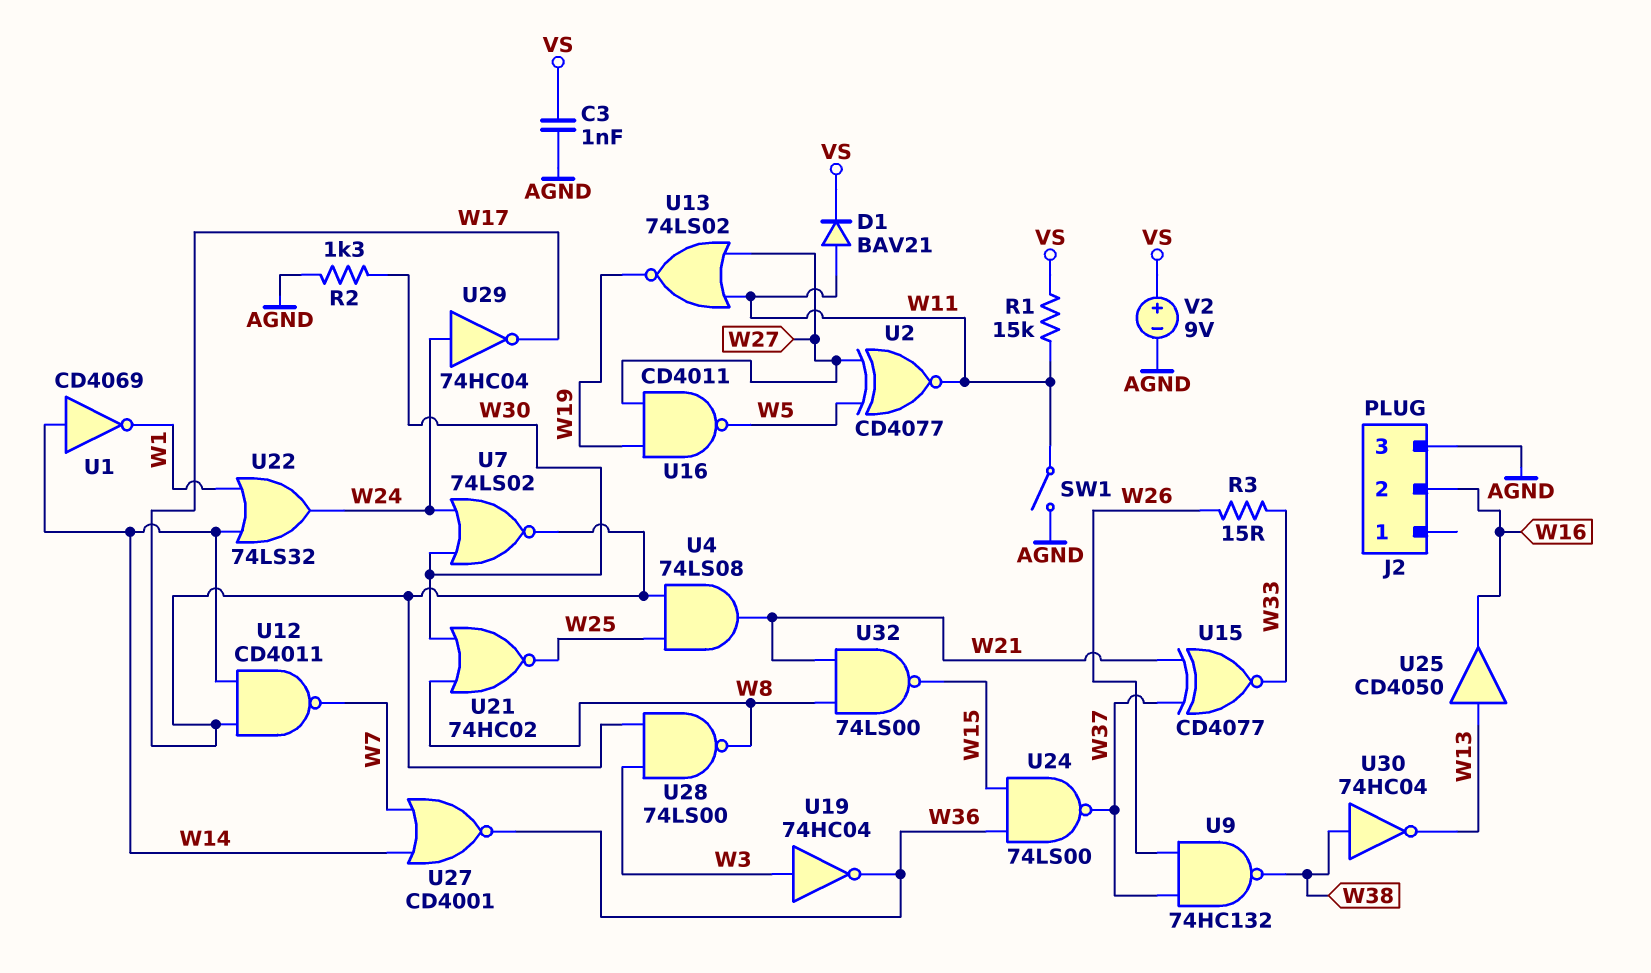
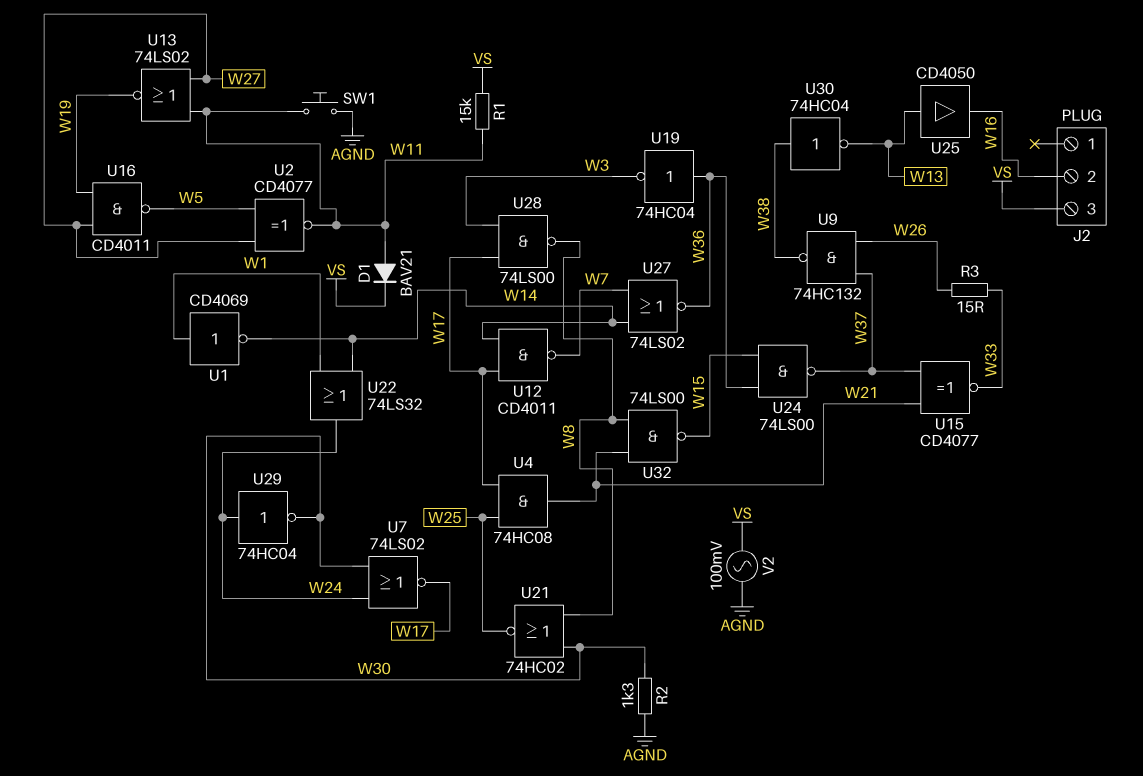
C3: 1nF (AGND, VS) -> none
J2 pin 3: AGND -> VS
SW1: switch (AGND, W11) -> button (AGND, W11)
U1: NOT CD4069 (in W14, out W1) -> NOT CD4069 (in W1, out W14)
U4: AND 74LS08 (in W17, in W25, out W21) -> AND 74HC08 (in W17, in W25, out W21)
U19: NOT 74HC04 (in W3, out W36) -> NOT 74HC04 (in W36, out W3)
U27: NOR CD4001 (in W7, in W14, out W36) -> NOR 74LS02 (in W7, in W14, out W36)
U29: NOT 74HC04 (in W24, out W17) -> NOT 74HC04 (in W24, out W30)
V2: 9V (plus VS, minus AGND) -> AC 100mV (AGND, VS)

